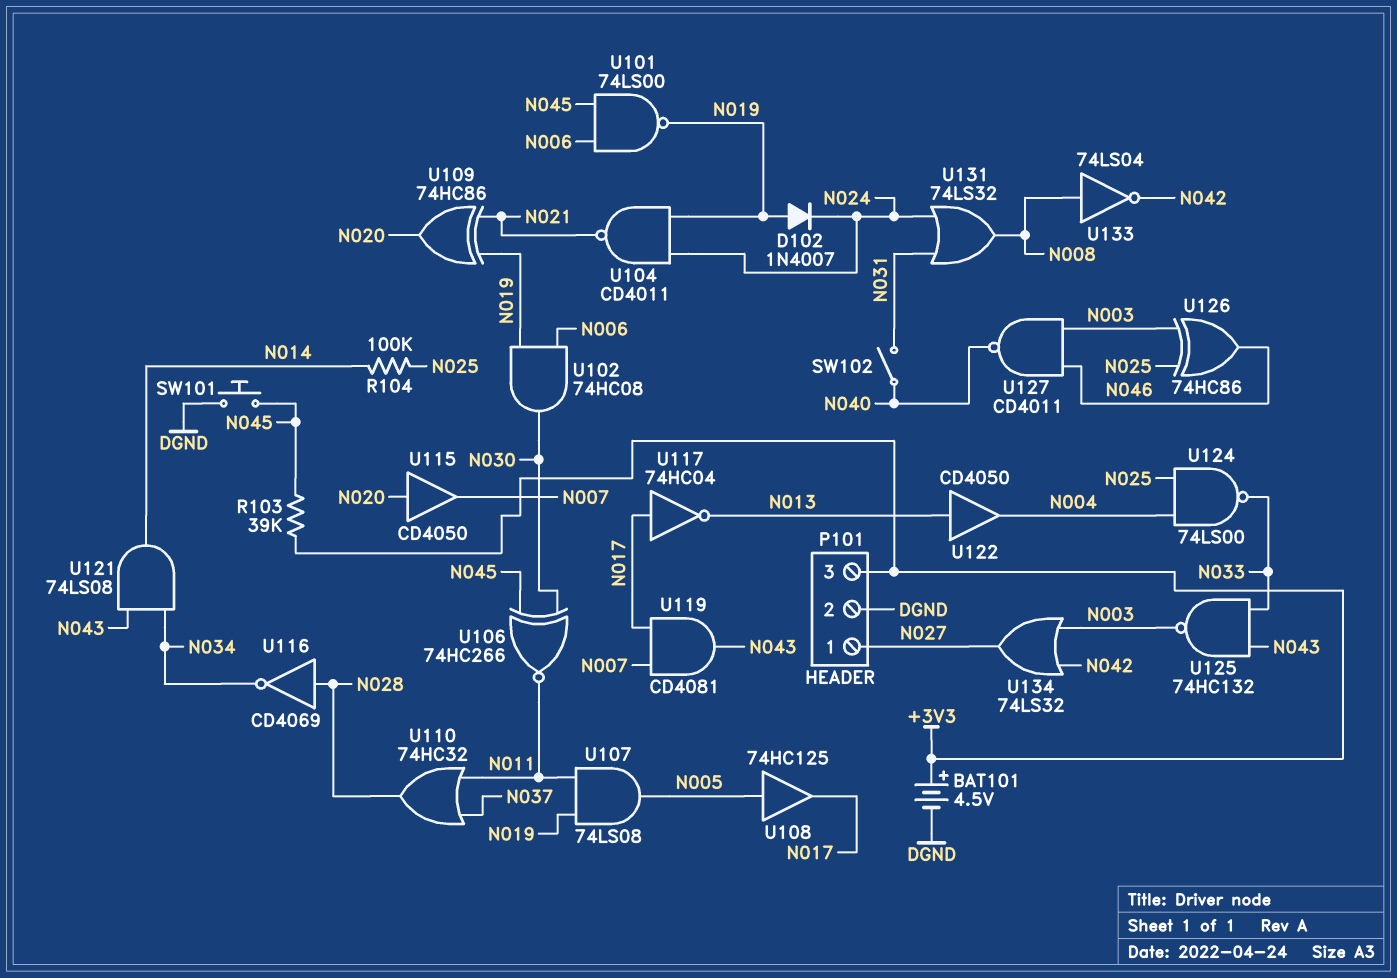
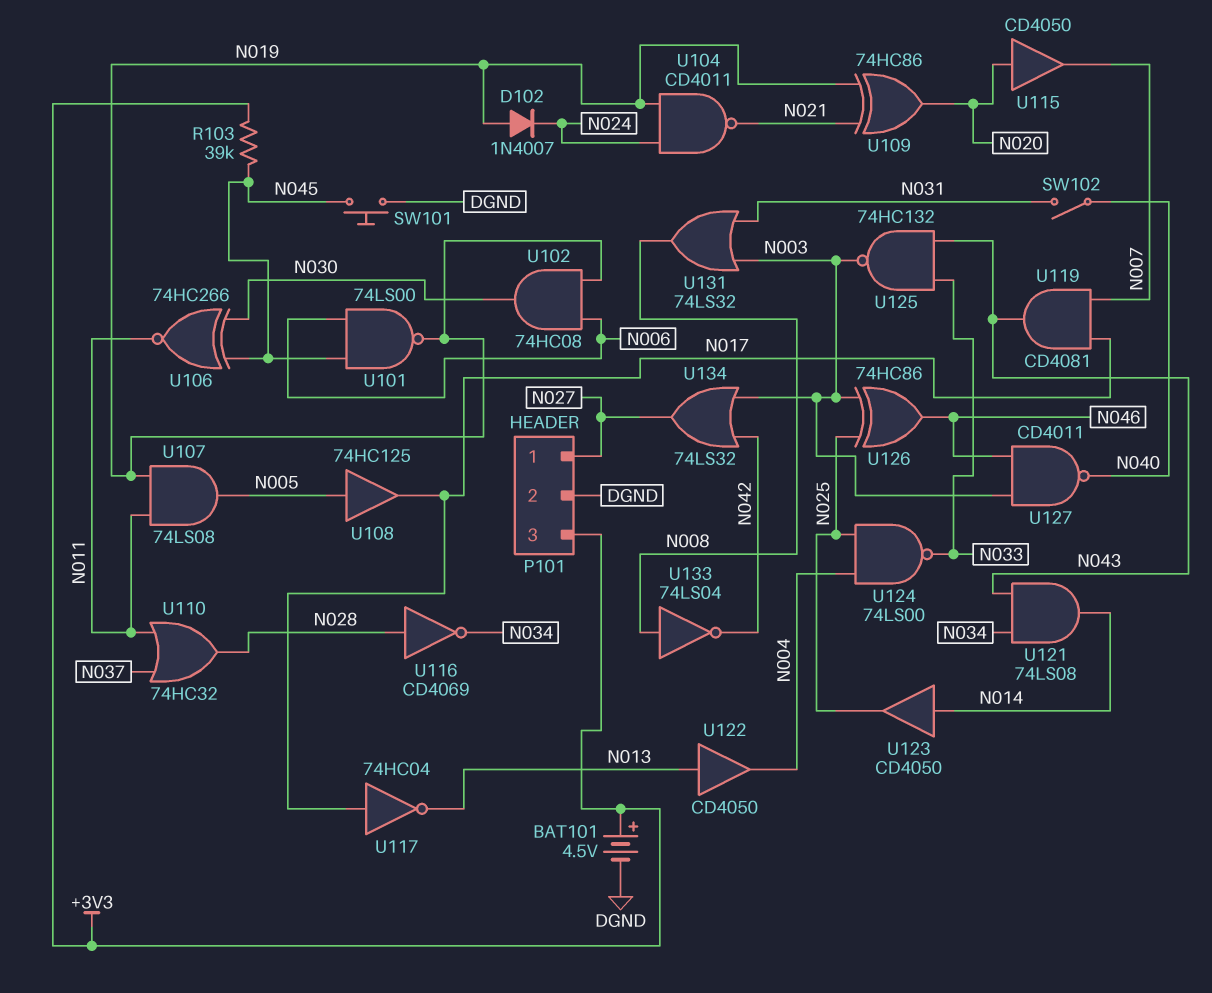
R104: 100k (N014, N025) -> none
U123: none -> buffer CD4050 (in N014, out N025)
U131: OR 74LS32 (in N024, in N031, out N008) -> OR 74LS32 (in N003, in N031, out N008)

